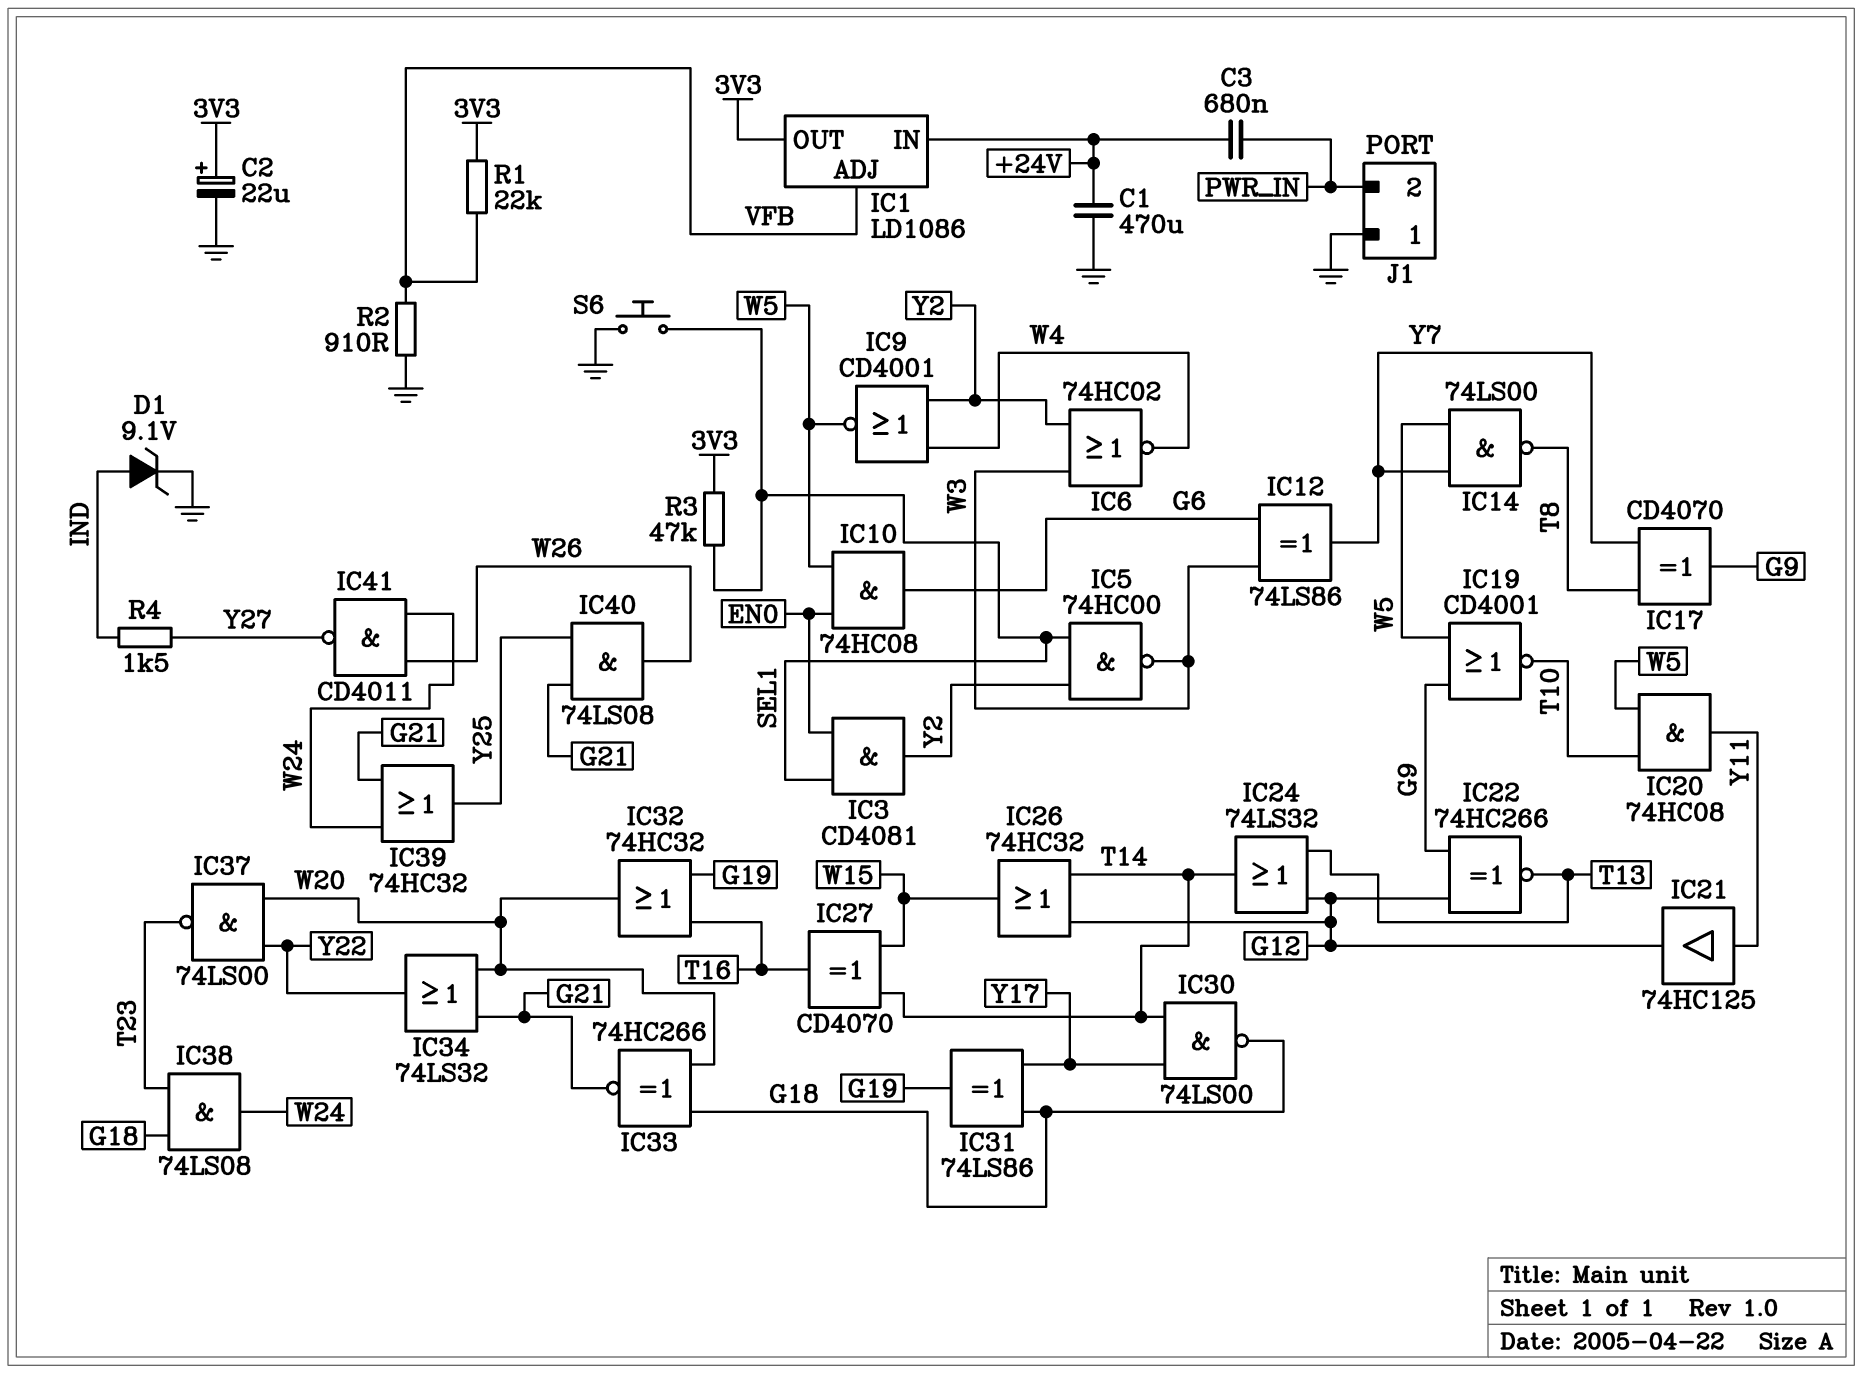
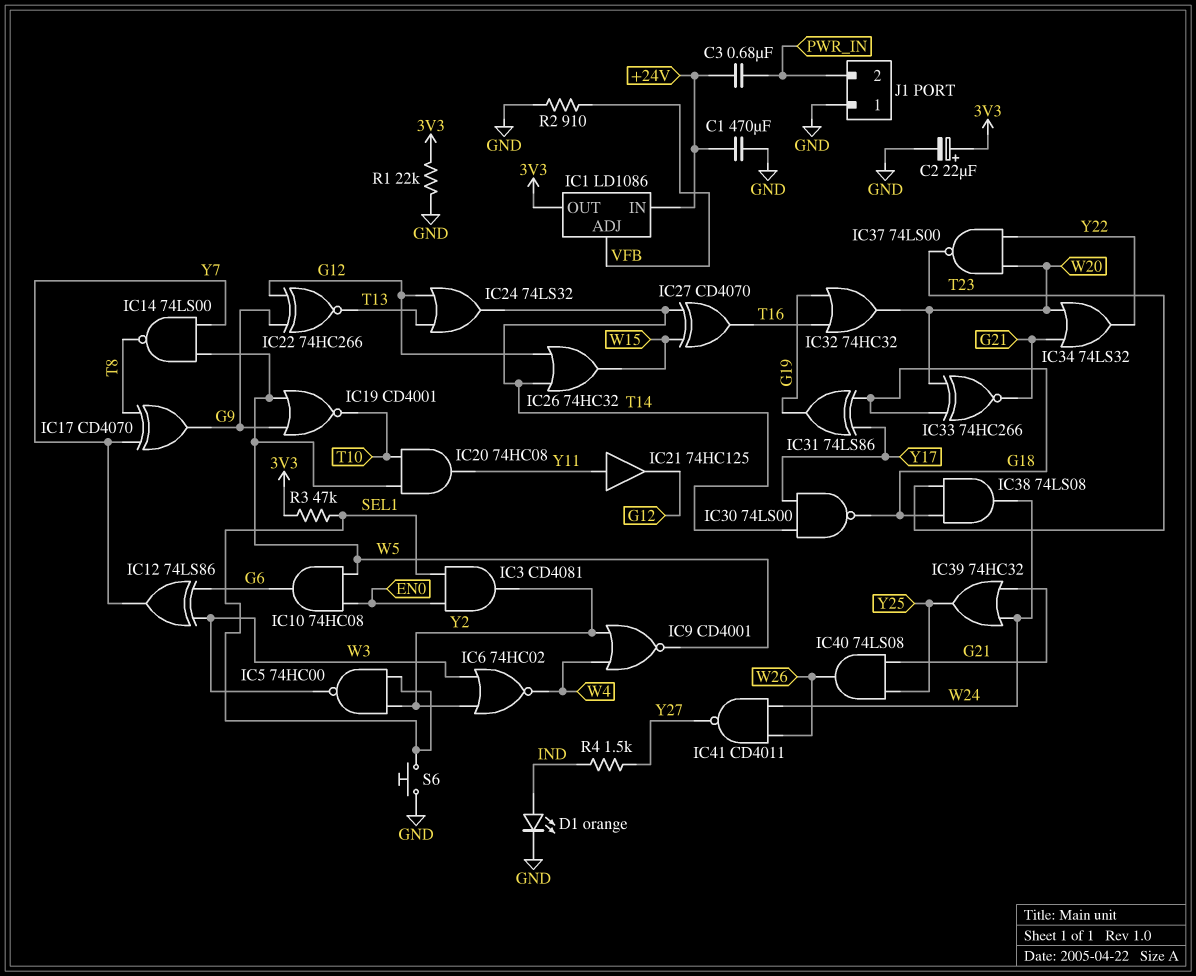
D1: zener 9.1V (A IND, K GND) -> LED orange (A IND, K GND)
R1: 22k (3V3, VFB) -> 22k (3V3, GND)

